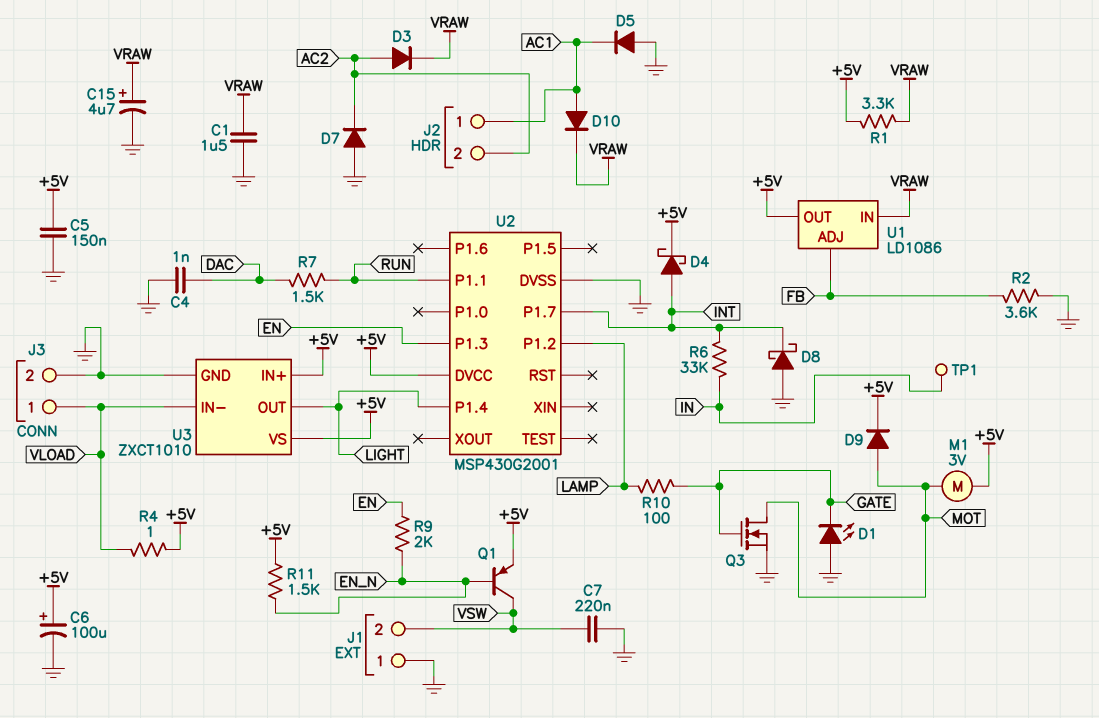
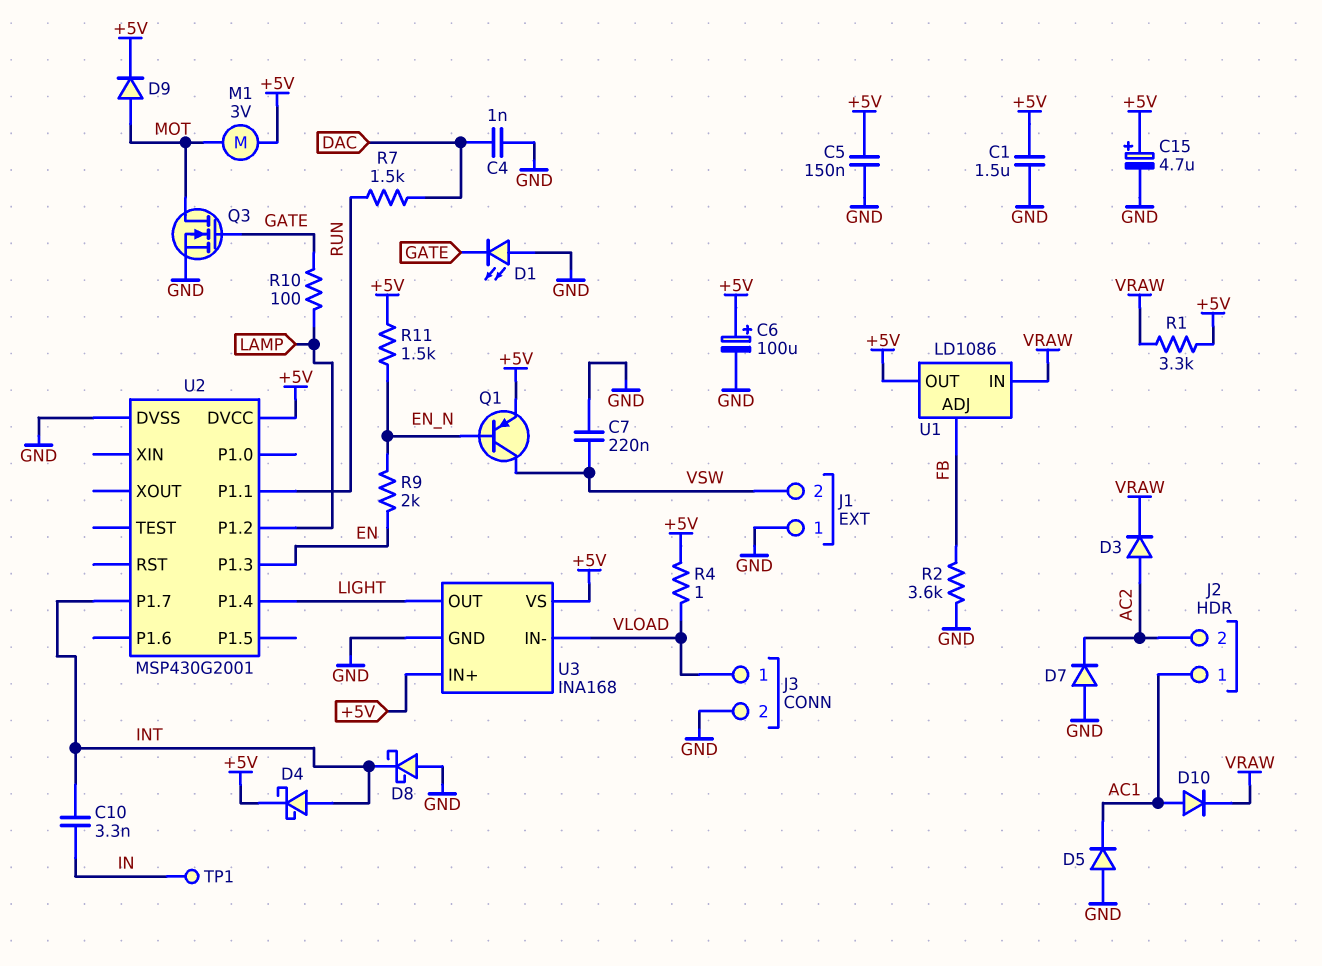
C1: 1.5uF (GND, VRAW) -> 1.5uF (+5V, GND)
C10: none -> 3.3nF (IN, INT)
C15: 4.7uF (plus VRAW, minus GND) -> 4.7uF (plus +5V, minus GND)
R6: 33k (IN, INT) -> none
U3: ZXCT1010 -> INA168

